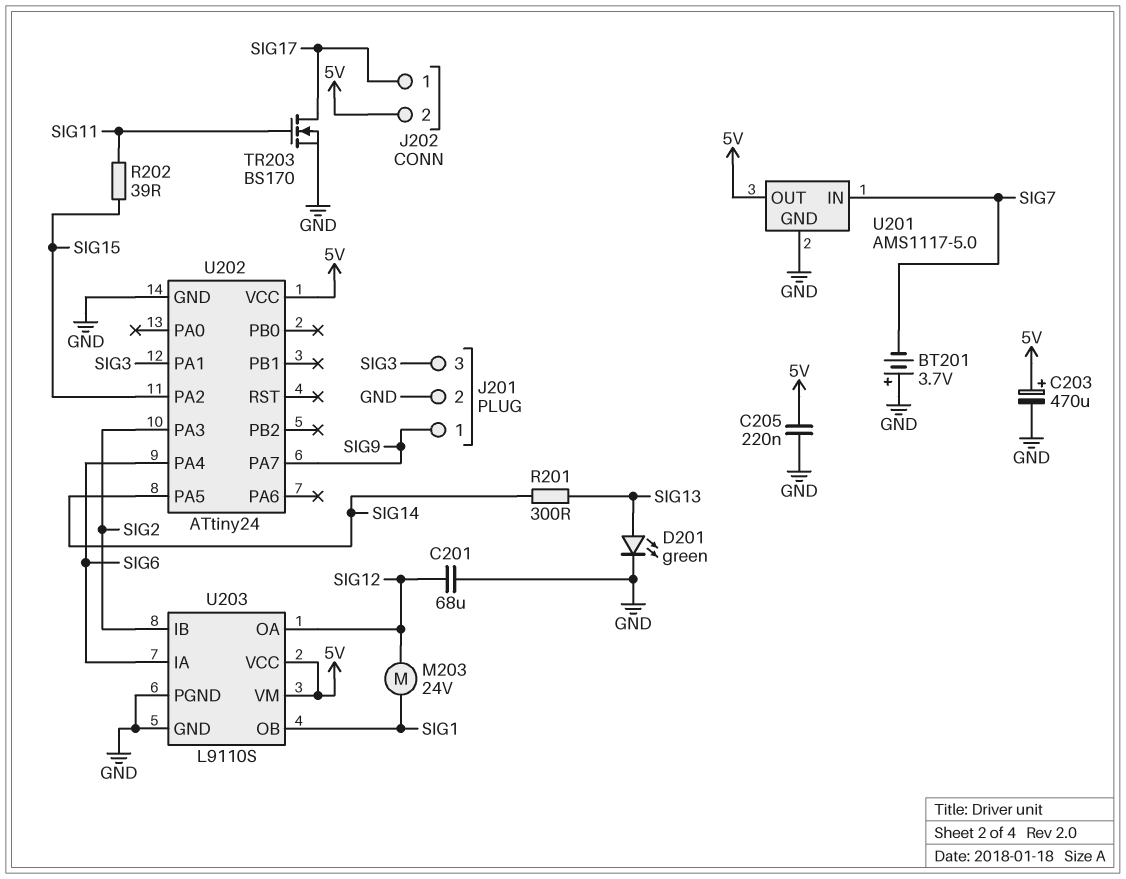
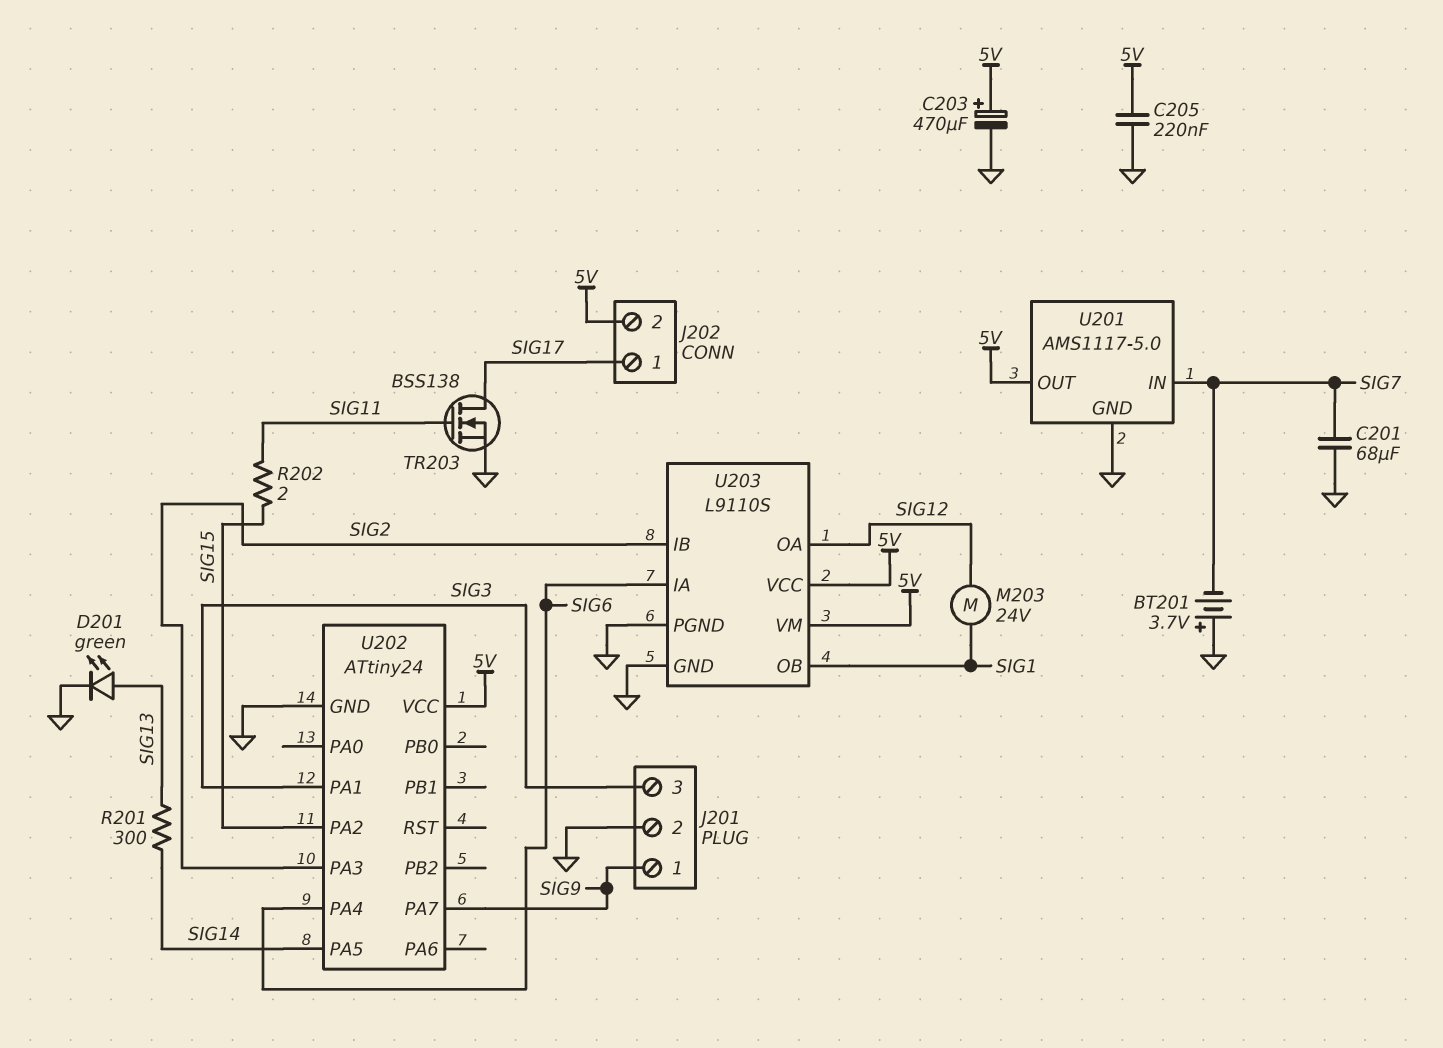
C201: 68uF (GND, SIG12) -> 68uF (GND, SIG7)
R202: 39 (SIG11, SIG15) -> 2 (SIG11, SIG15)
TR203: NMOS BS170 (G SIG11, D SIG17, S GND) -> NMOS BSS138 (G SIG11, D SIG17, S GND)

